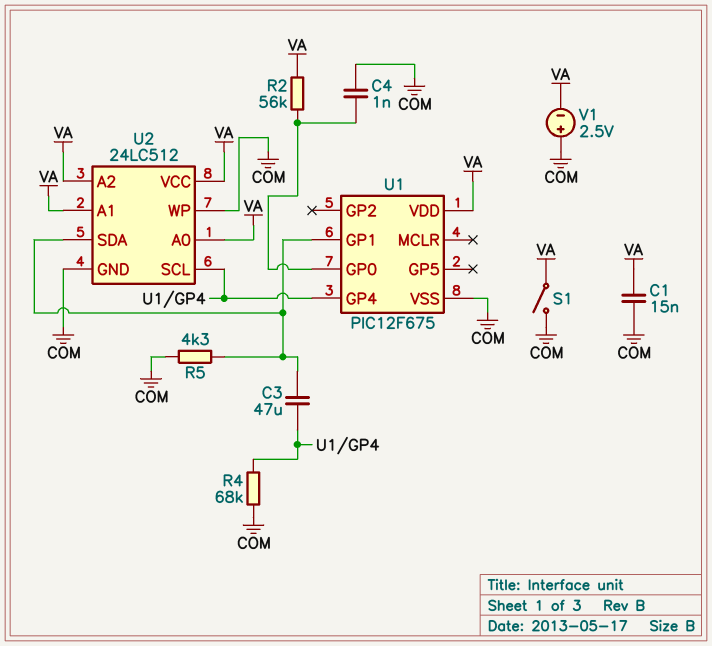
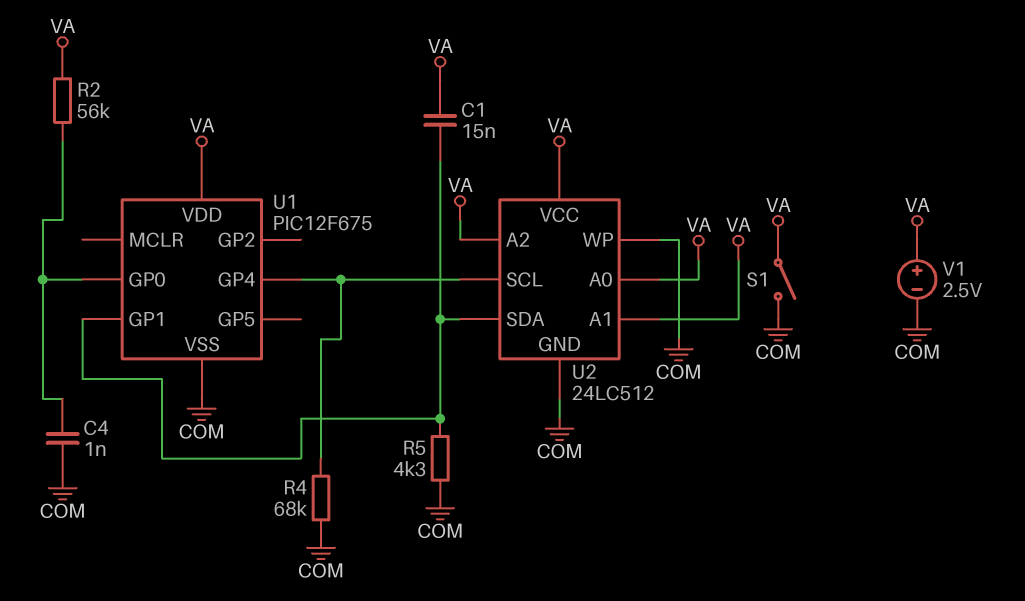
C1: 15nF (COM, VA) -> 15nF (U1/GP1, VA)
C3: 47uF (U1/GP1, U1/GP4) -> none
V1: 2.5V (plus COM, minus VA) -> 2.5V (plus VA, minus COM)

